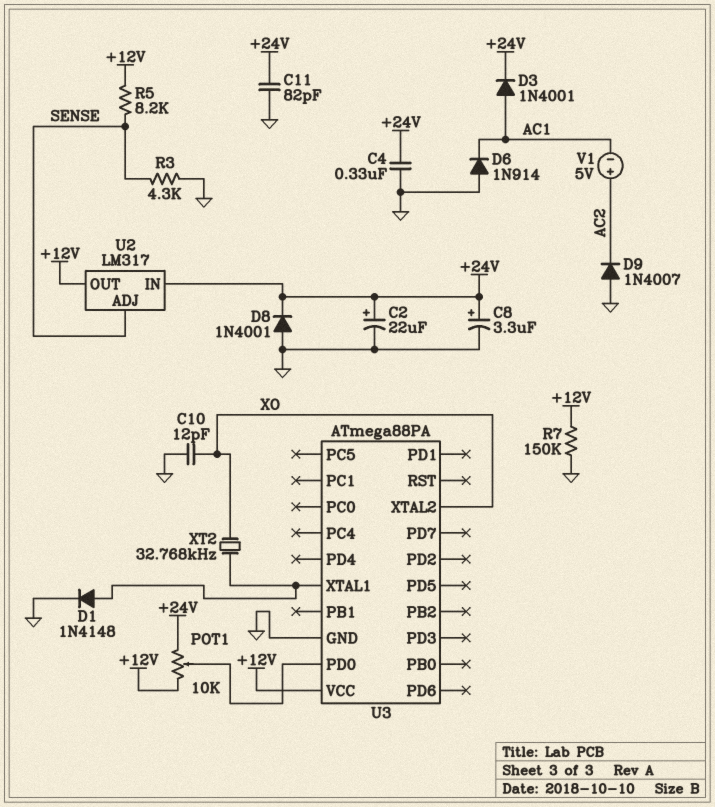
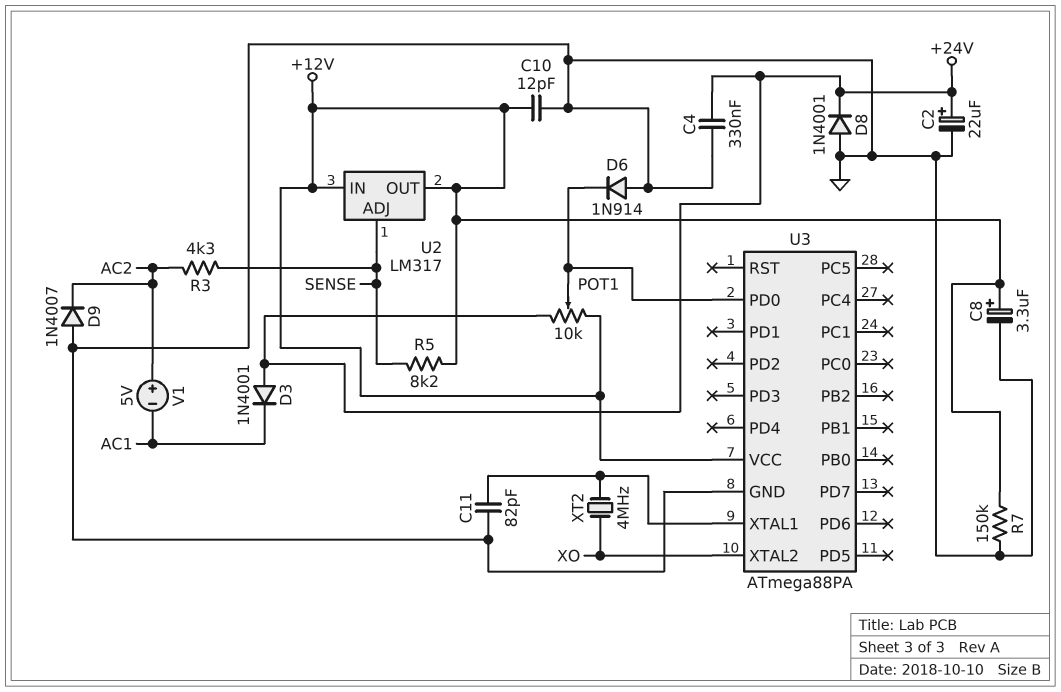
C8: 3.3uF (plus +24V, minus GND) -> 3.3uF (plus +12V, minus GND)
C10: 12pF (GND, XO) -> 12pF (+12V, GND)
C11: 82pF (+24V, GND) -> 82pF (GND, U3/XTAL1)
D1: diode 1N4148 (A U3/XTAL1, K GND) -> none
D3: diode 1N4001 (A AC1, K +24V) -> diode 1N4001 (A +24V, K AC1)
D6: diode 1N914 (A GND, K AC1) -> diode 1N914 (A GND, K U3/PD0)
R3: 4.3k (GND, SENSE) -> 4.3k (AC2, SENSE)
U2 pin IN: +24V -> +12V
XT2: 32.768kHz (U3/XTAL1, XO) -> 4MHz (U3/XTAL1, XO)

